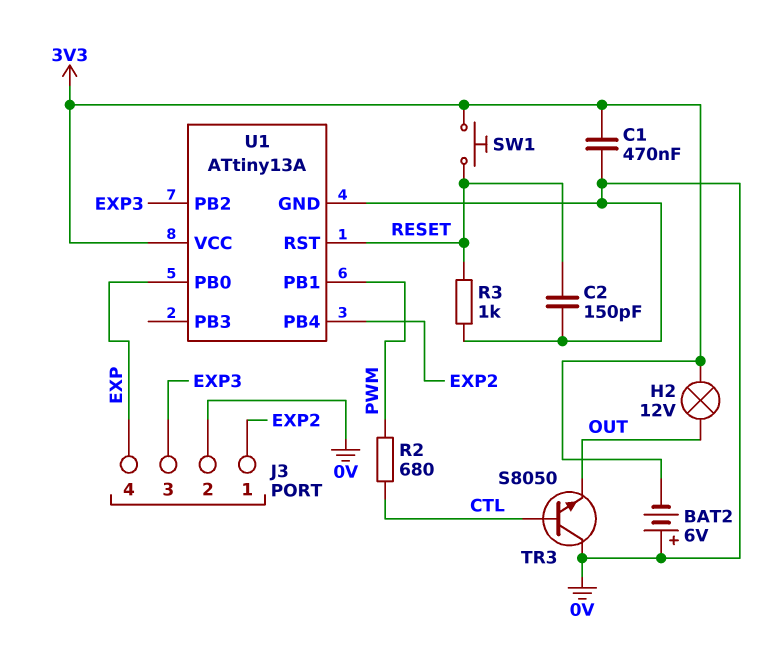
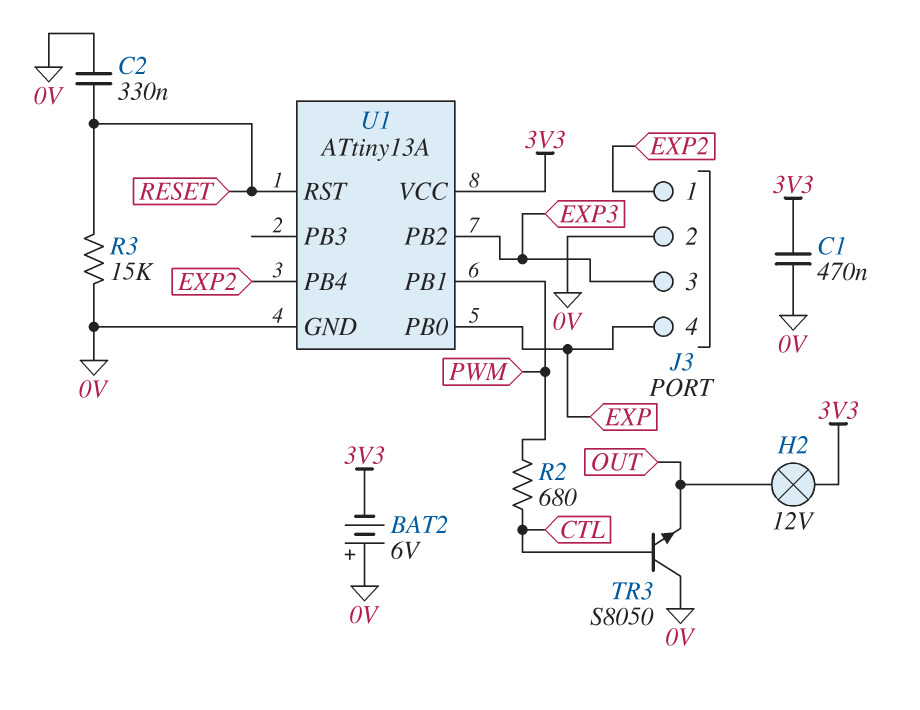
C2: 150pF (0V, RESET) -> 330nF (0V, RESET)
R3: 1k (0V, RESET) -> 15k (0V, RESET)
SW1: button (3V3, RESET) -> none

